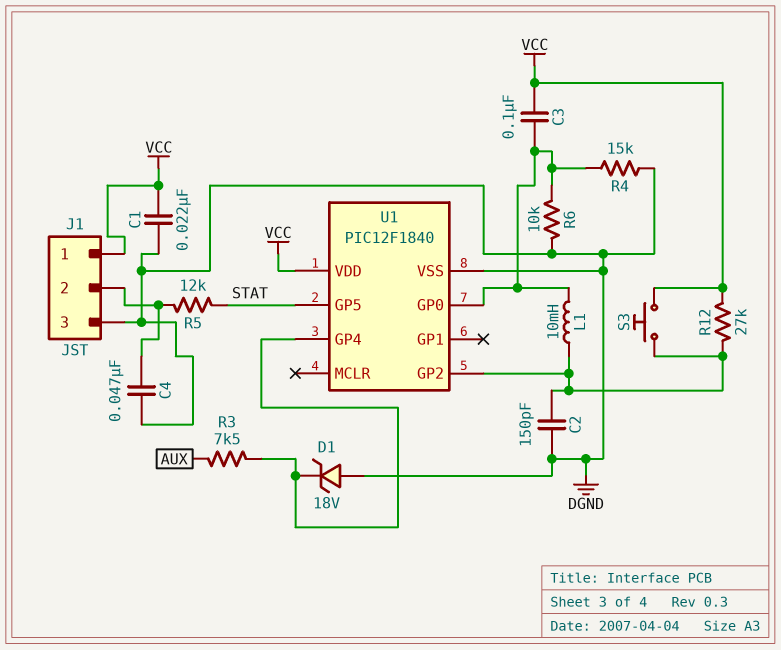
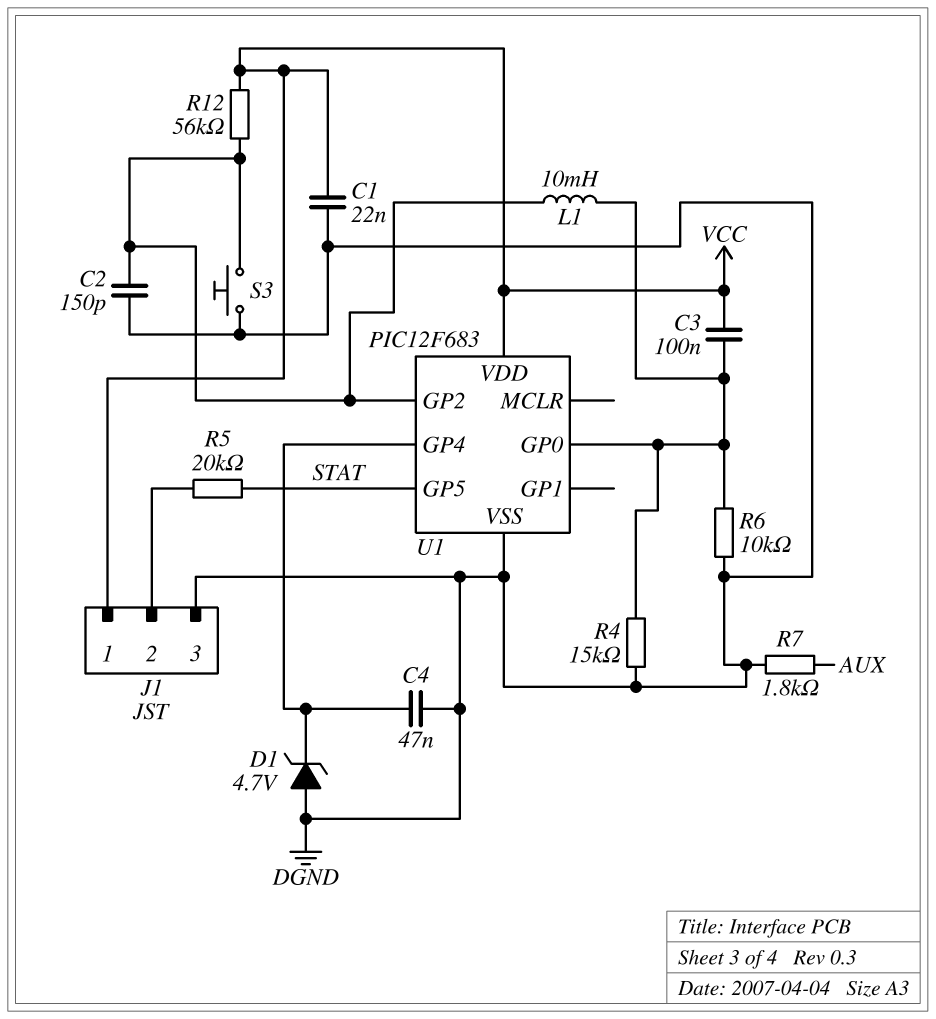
C4: 47nF (DGND, J1/2) -> 47nF (DGND, U1/GP4)
D1: zener 18V (A DGND, K U1/GP4) -> zener 4.7V (A DGND, K U1/GP4)
R3: 7.5k (AUX, U1/GP4) -> none
R5: 12k (J1/2, STAT) -> 20k (J1/2, STAT)
R7: none -> 1.8k (AUX, DGND)
R12: 27k (U1/GP2, VCC) -> 56k (U1/GP2, VCC)
S3: button (U1/GP2, VCC) -> button (DGND, U1/GP2)
U1: PIC12F1840 -> PIC12F683

